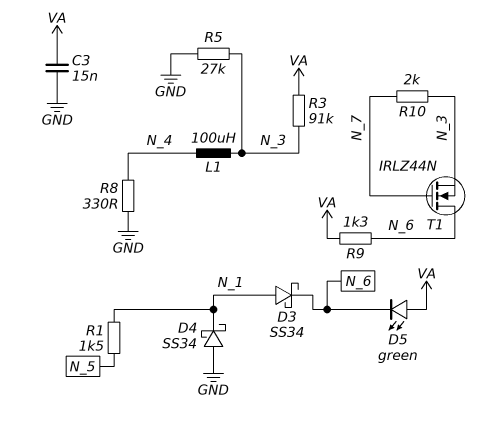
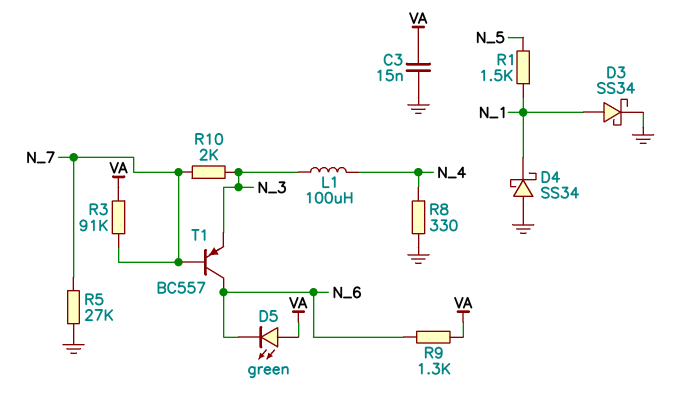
D3: schottky SS34 (A N_1, K N_6) -> schottky SS34 (A N_1, K GND)
R3: 91k (N_3, VA) -> 91k (N_7, VA)
R5: 27k (GND, N_3) -> 27k (GND, N_7)
T1: NMOS IRLZ44N (G N_7, D N_6, S N_3) -> PNP BC557 (B N_7, C N_6, E N_3)

